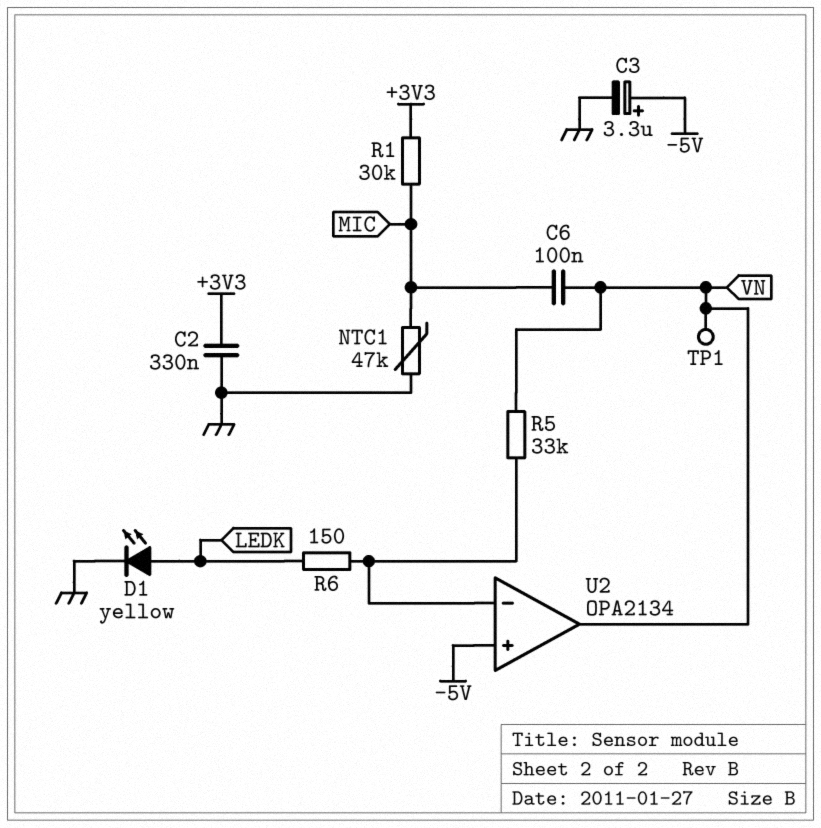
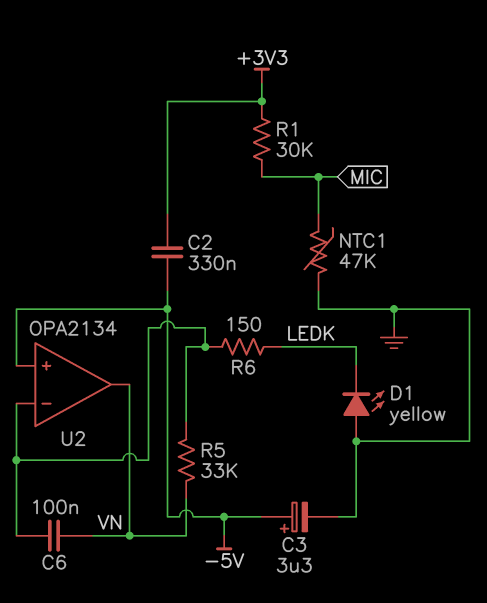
C2: 330nF (+3V3, GND) -> 330nF (+3V3, -5V)
C6: 100nF (MIC, VN) -> 100nF (U2/in-, VN)
D1: LED yellow (A LEDK, K GND) -> LED yellow (A GND, K LEDK)
TP1: test point (VN) -> none

